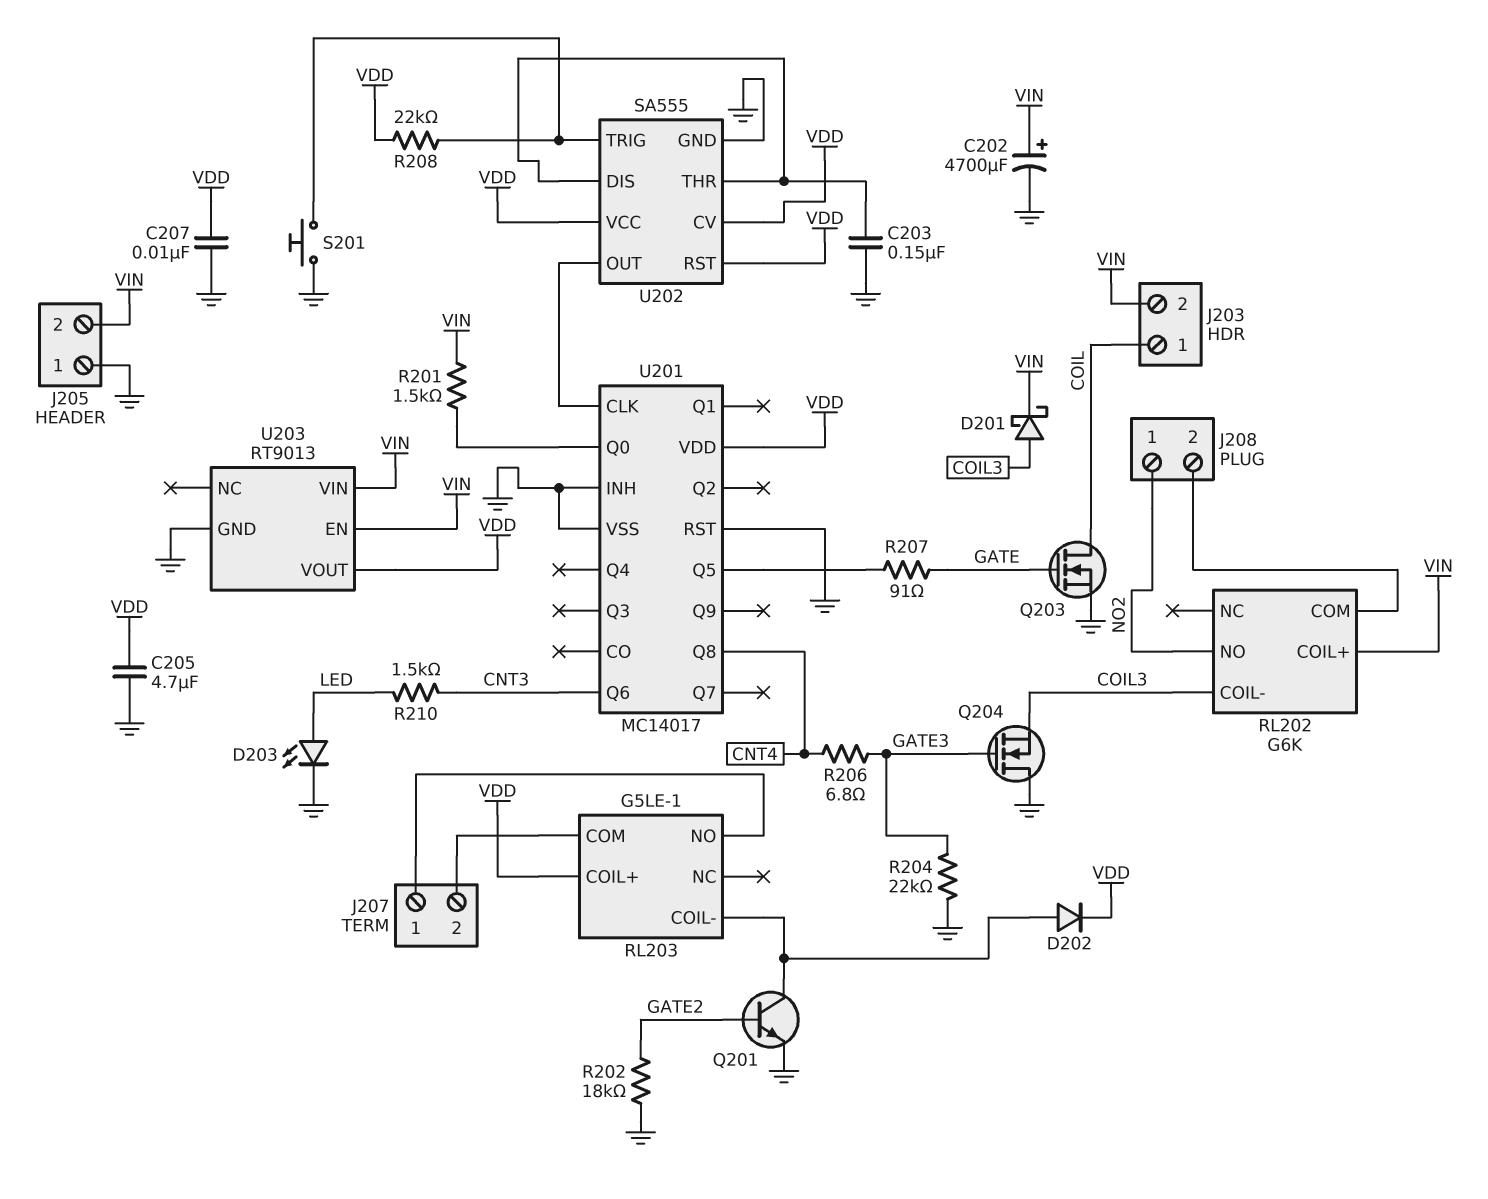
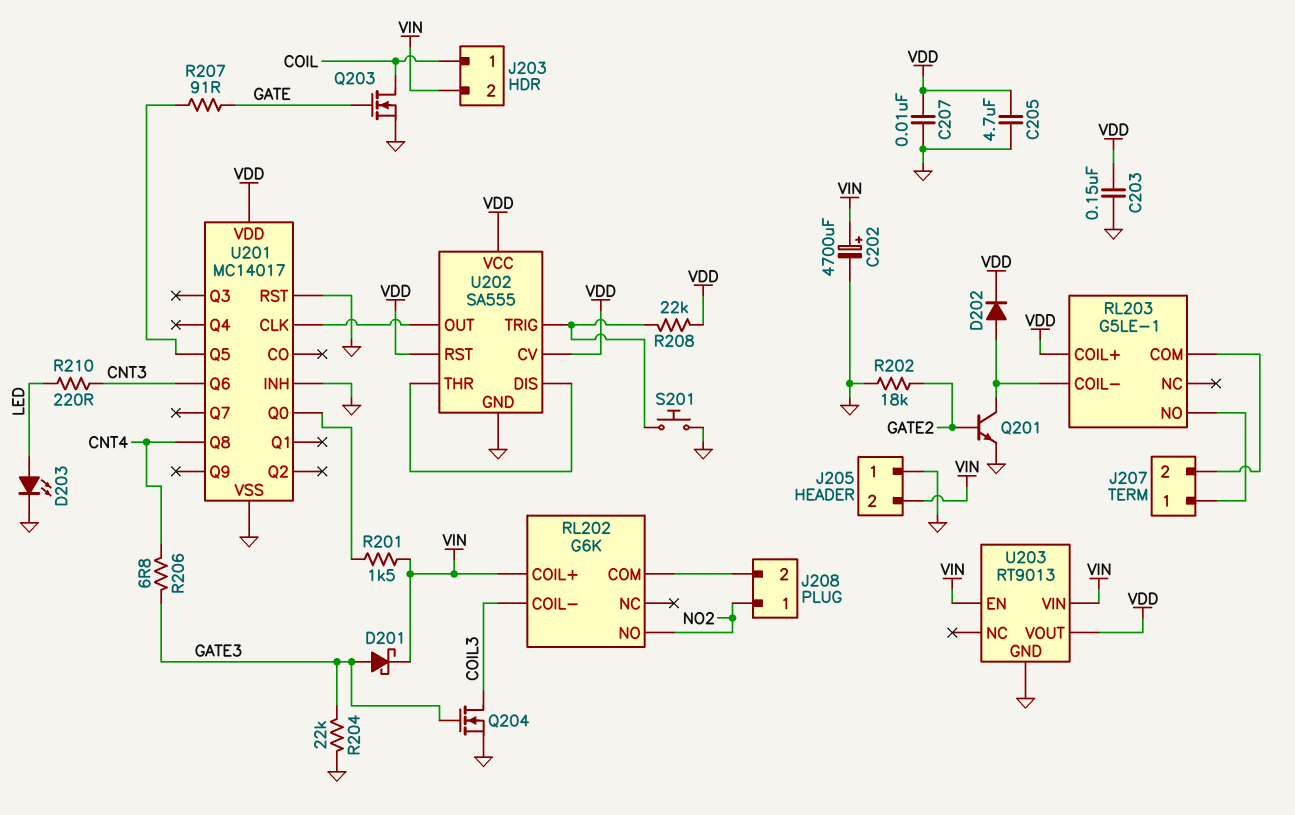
C203: 150nF (GND, U202/DIS) -> 150nF (GND, VDD)
D201: schottky (A COIL3, K VIN) -> schottky (A GATE3, K VIN)
Q204: NMOS (G GATE3, D GND, S COIL3) -> NMOS (G GATE3, D COIL3, S GND)
R210: 1.5k (CNT3, LED) -> 220 (CNT3, LED)

